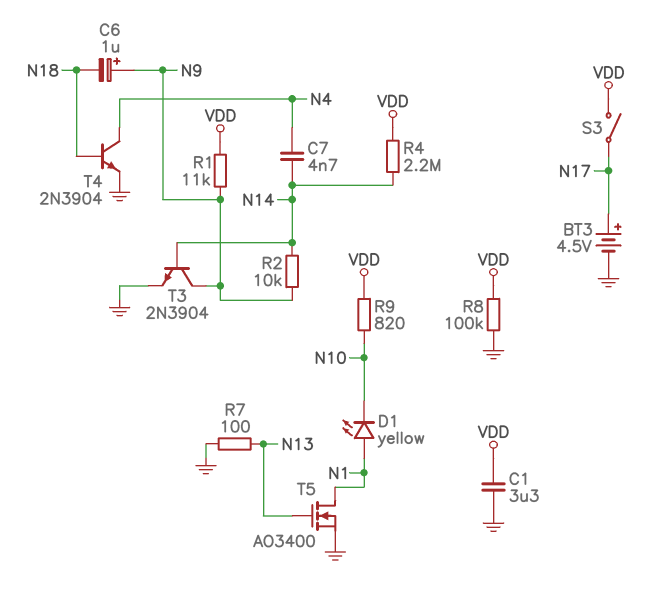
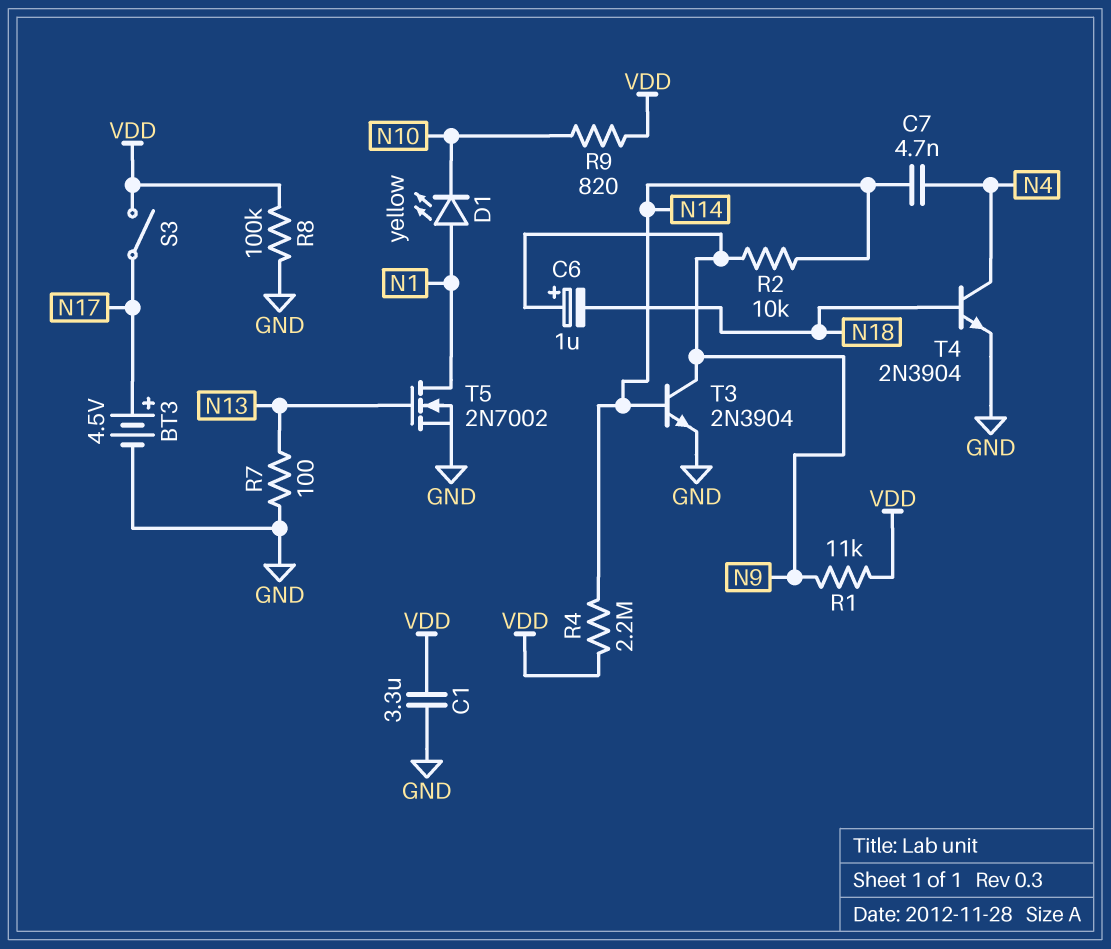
T5: NMOS AO3400 (G N13, D N1, S GND) -> NMOS 2N7002 (G N13, D N1, S GND)

